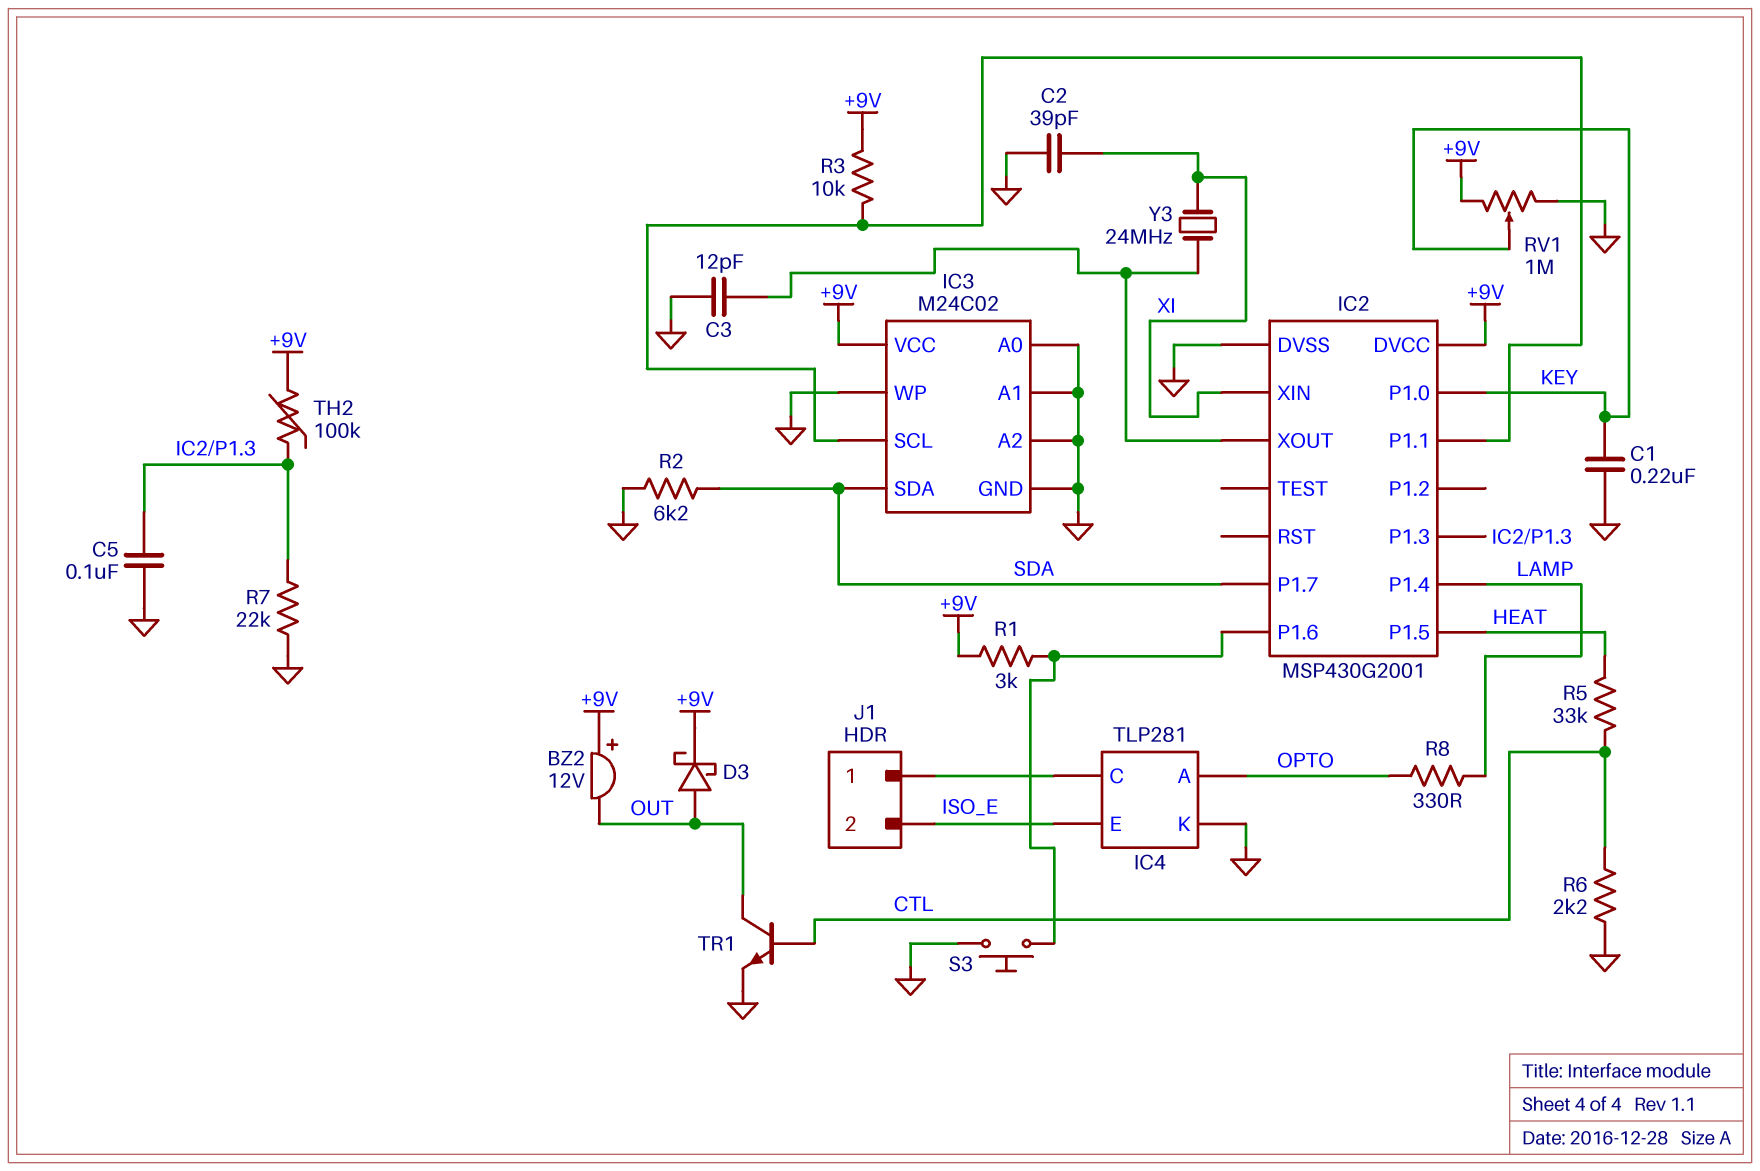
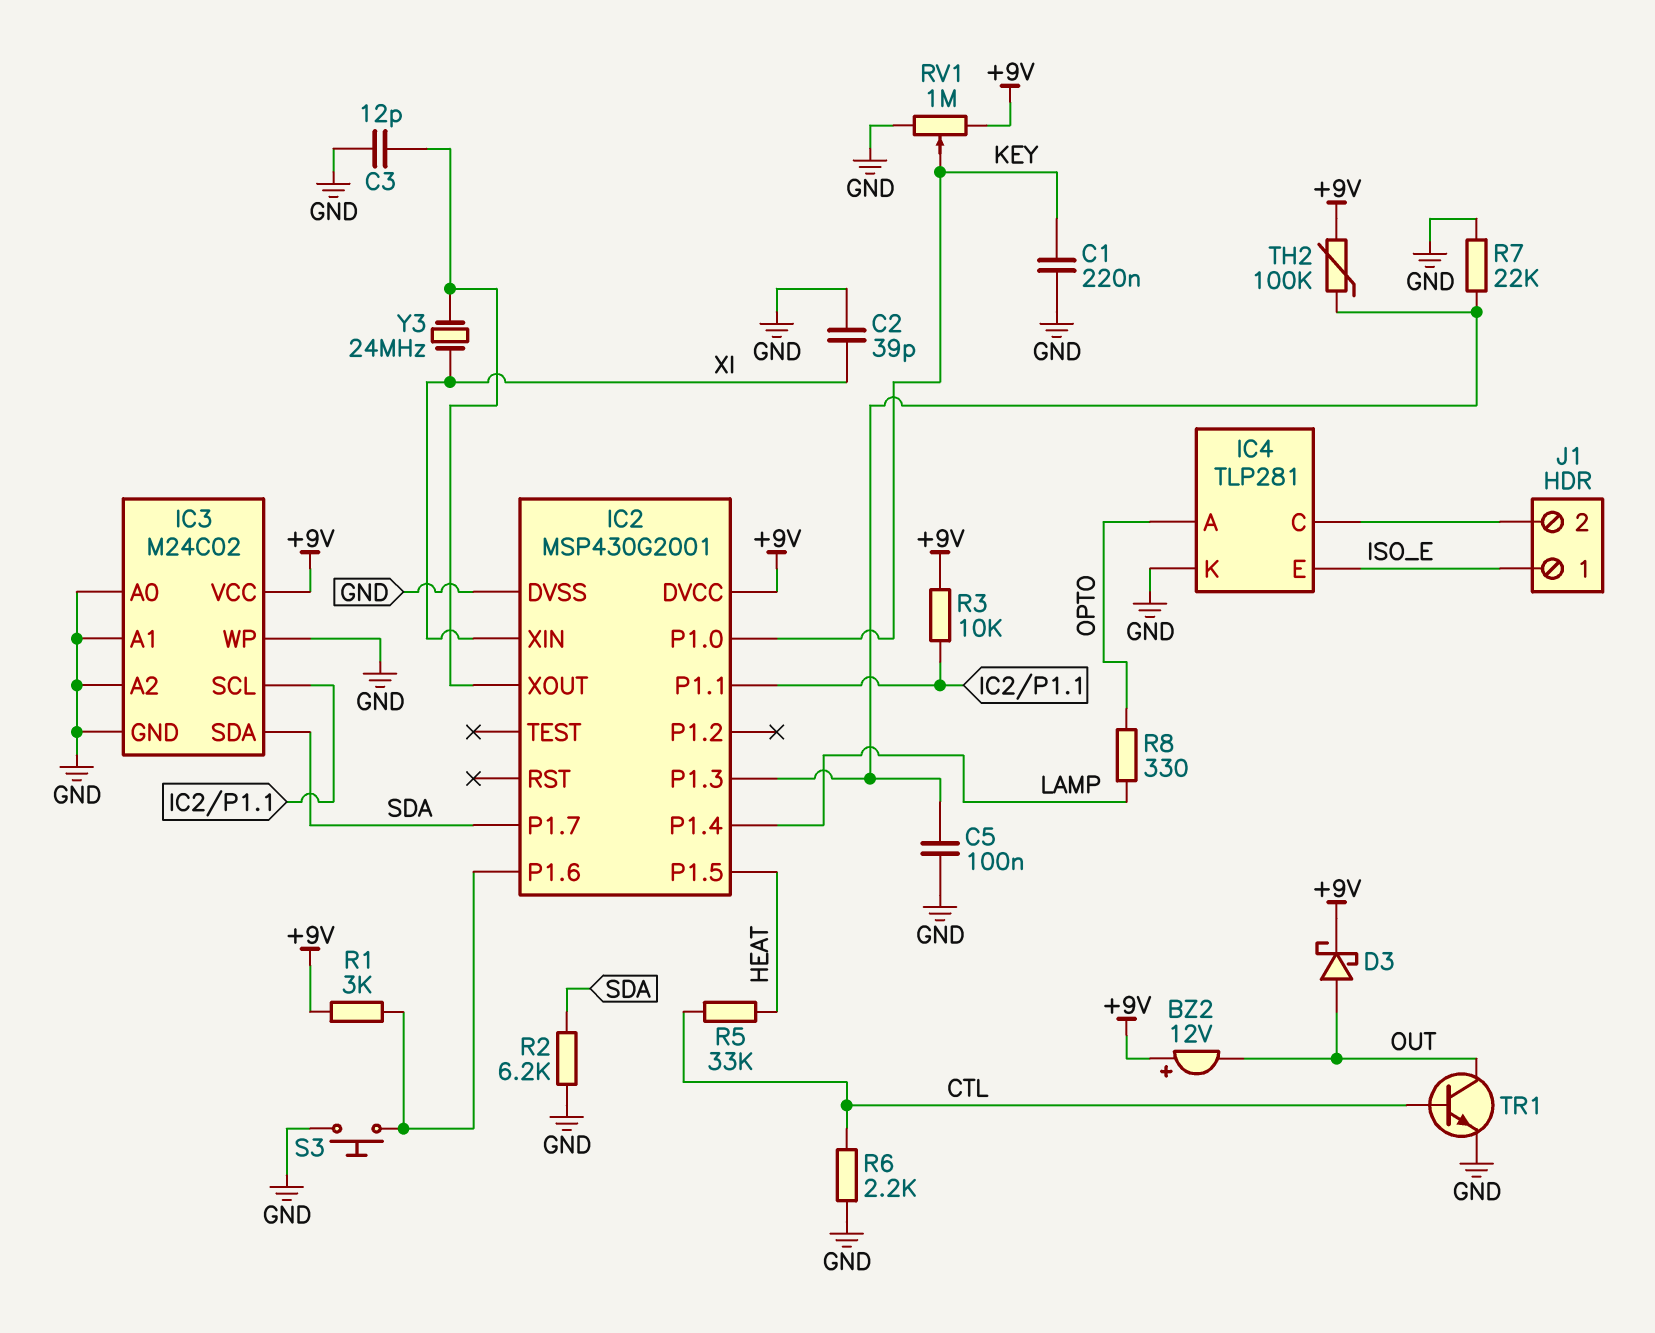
J1 pin 1: IC4/C -> ISO_E
J1 pin 2: ISO_E -> IC4/C

